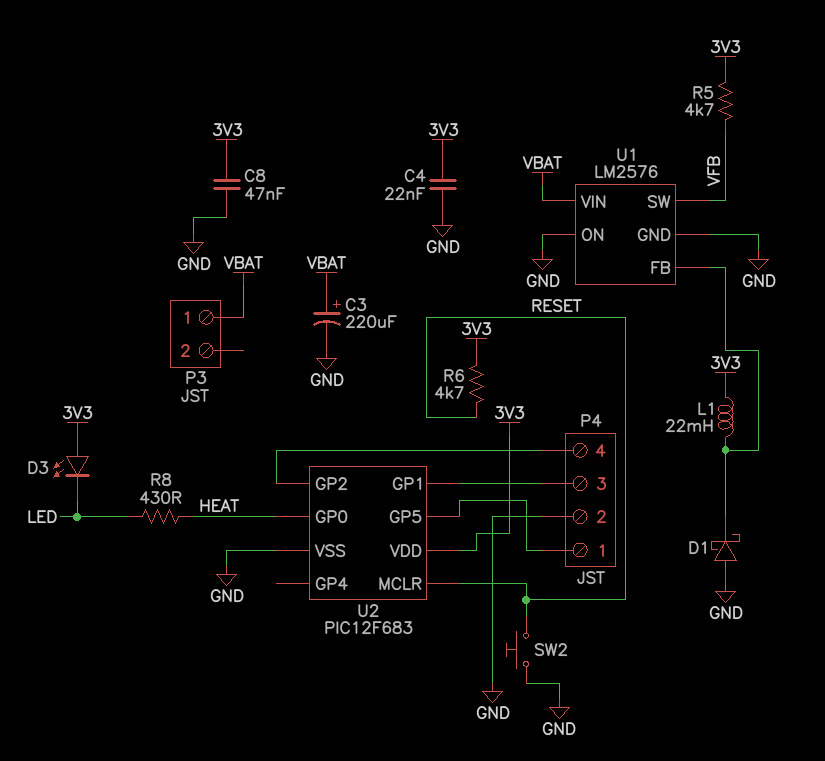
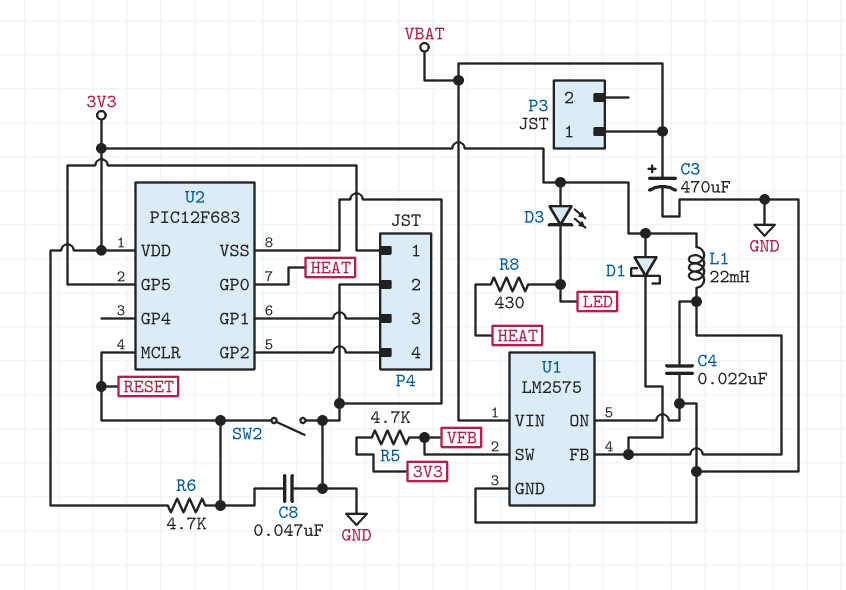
C3: 220uF (plus VBAT, minus GND) -> 470uF (plus VBAT, minus GND)
C4: 22nF (3V3, GND) -> 22nF (GND, U1/FB)
C8: 47nF (3V3, GND) -> 47nF (GND, RESET)
D1: schottky (A GND, K U1/FB) -> schottky (A 3V3, K U1/FB)
SW2: button (GND, RESET) -> switch (GND, RESET)
U1: LM2576 -> LM2575

